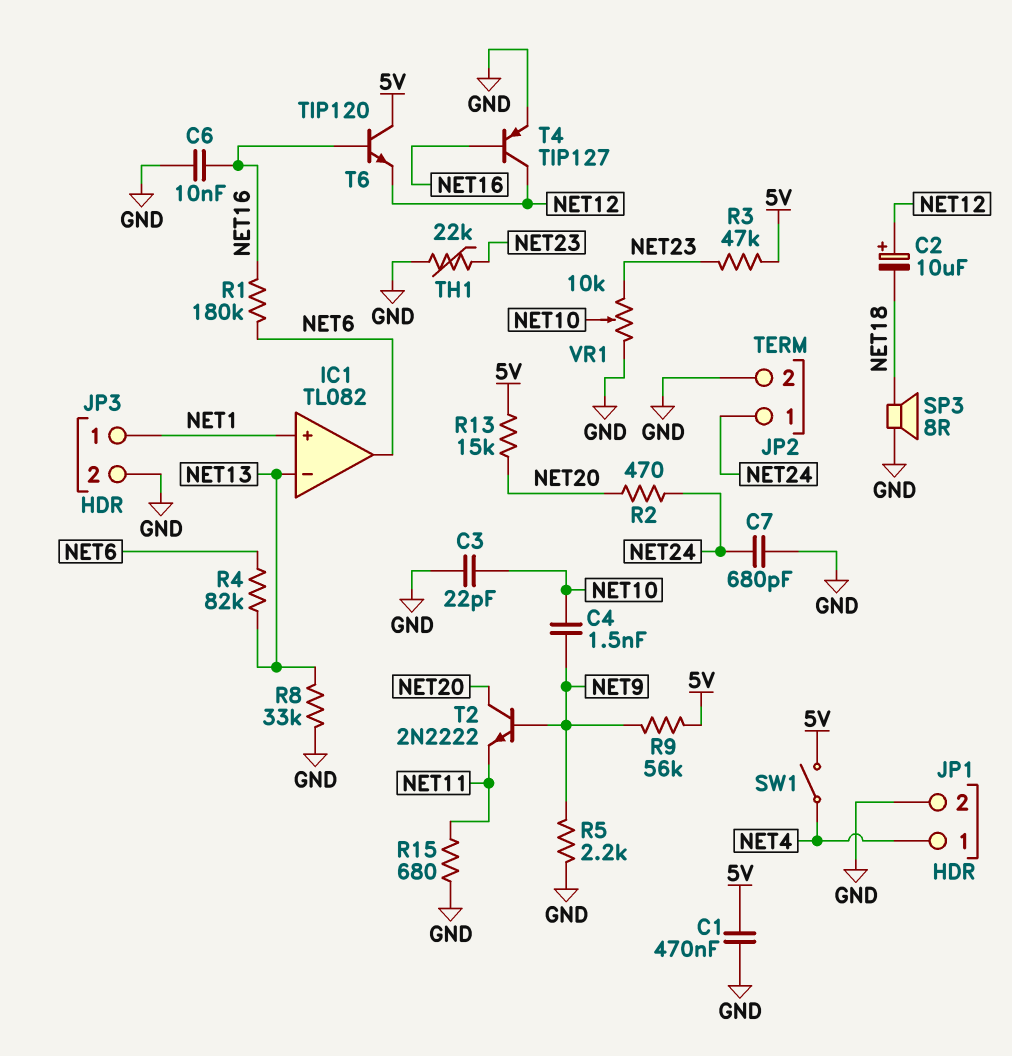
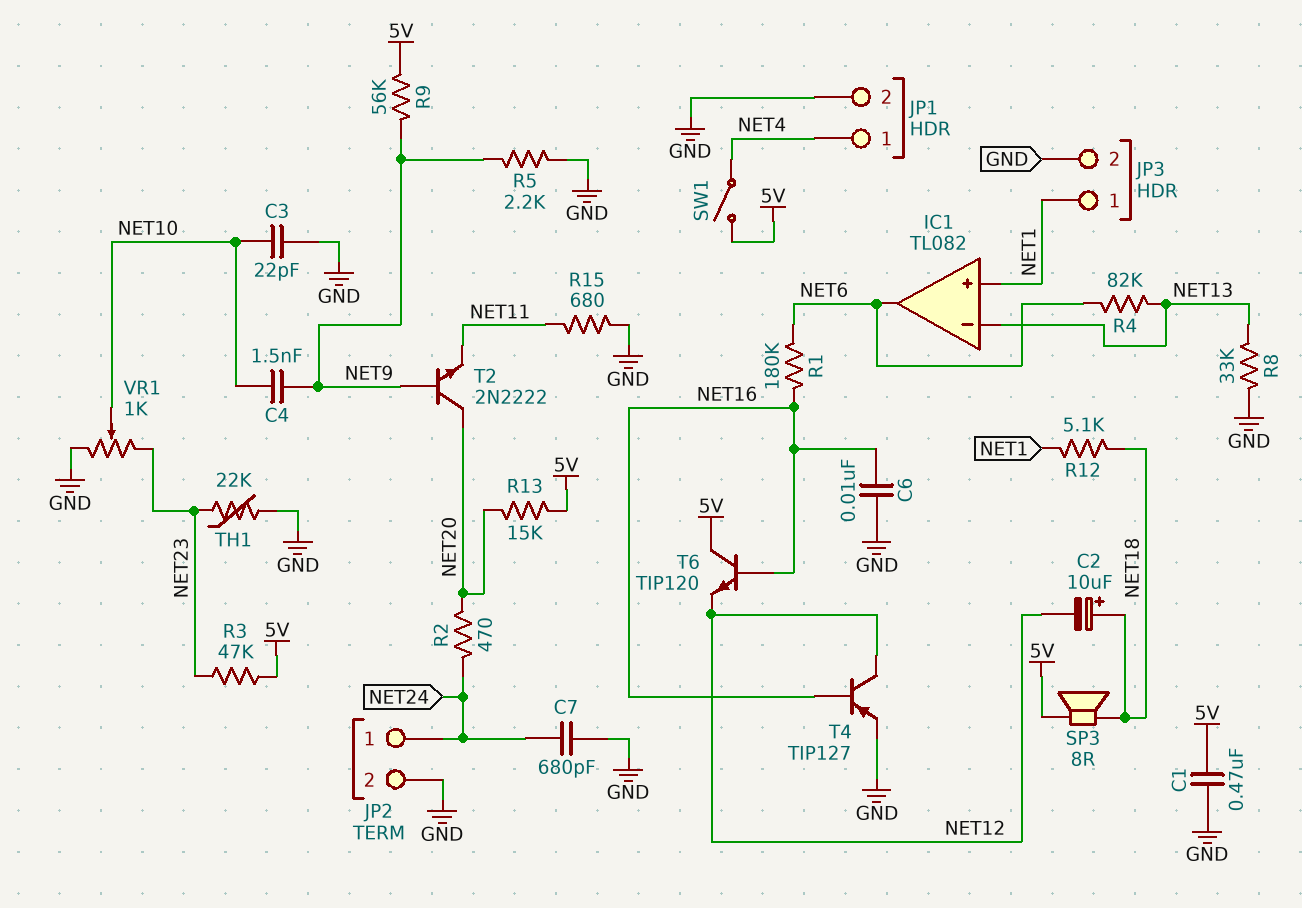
C2: 10uF (plus NET12, minus NET18) -> 10uF (plus NET18, minus NET12)
R12: none -> 5.1k (NET1, NET18)
SP3: speaker 8R (GND, NET18) -> speaker 8R (5V, NET18)
VR1: 10k (GND, NET23, wiper NET10) -> 1k (GND, NET23, wiper NET10)

